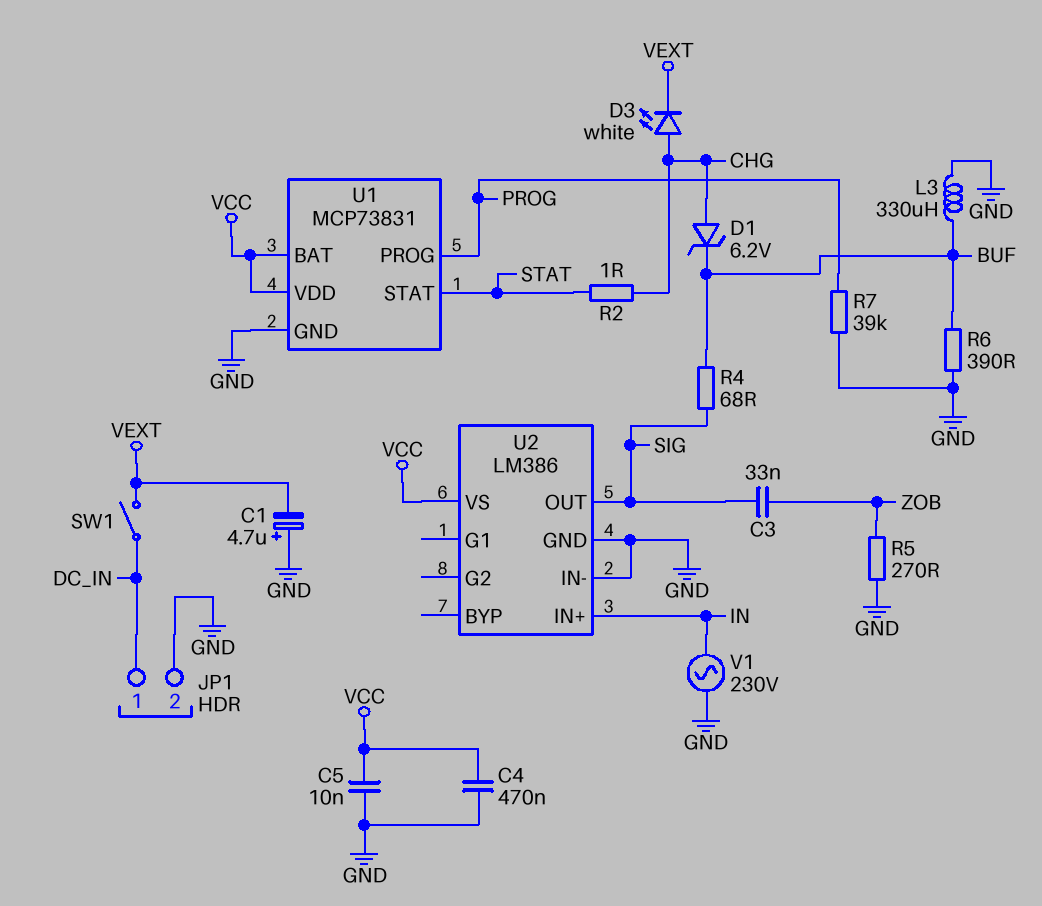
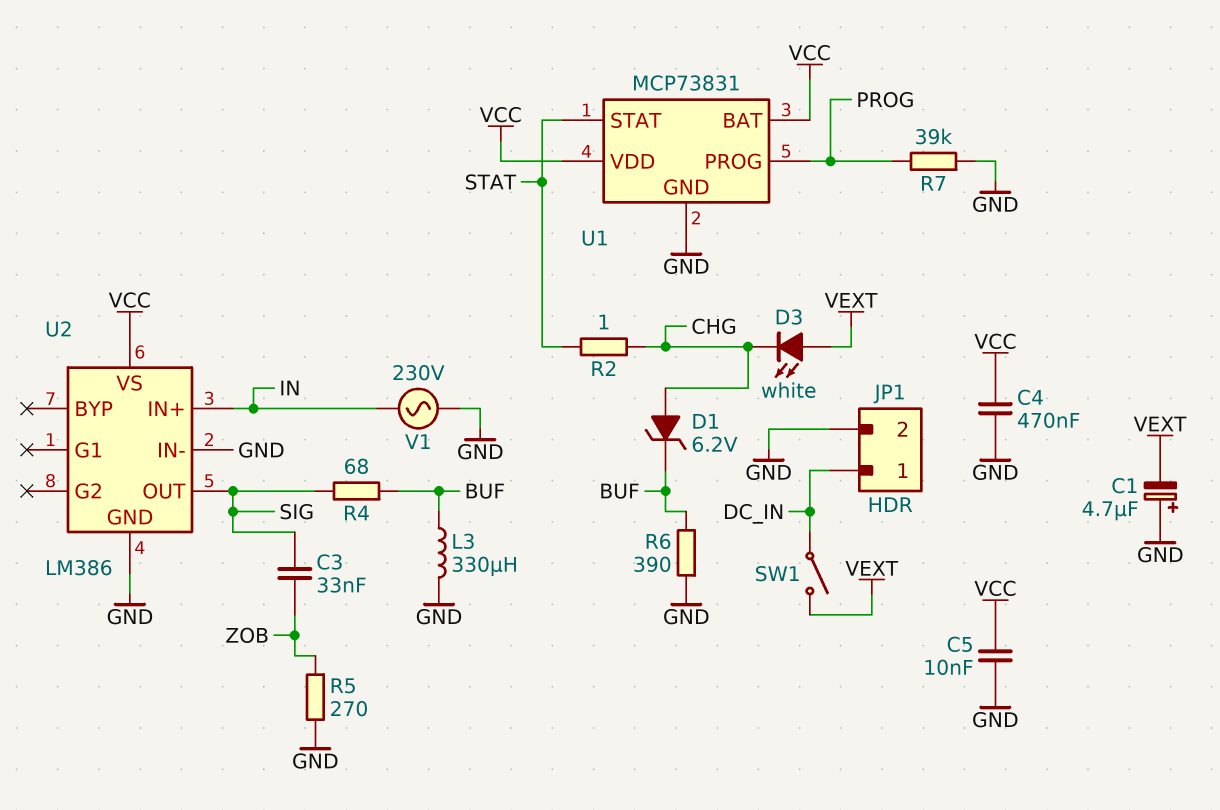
D3: LED white (A CHG, K VEXT) -> LED white (A VEXT, K CHG)

